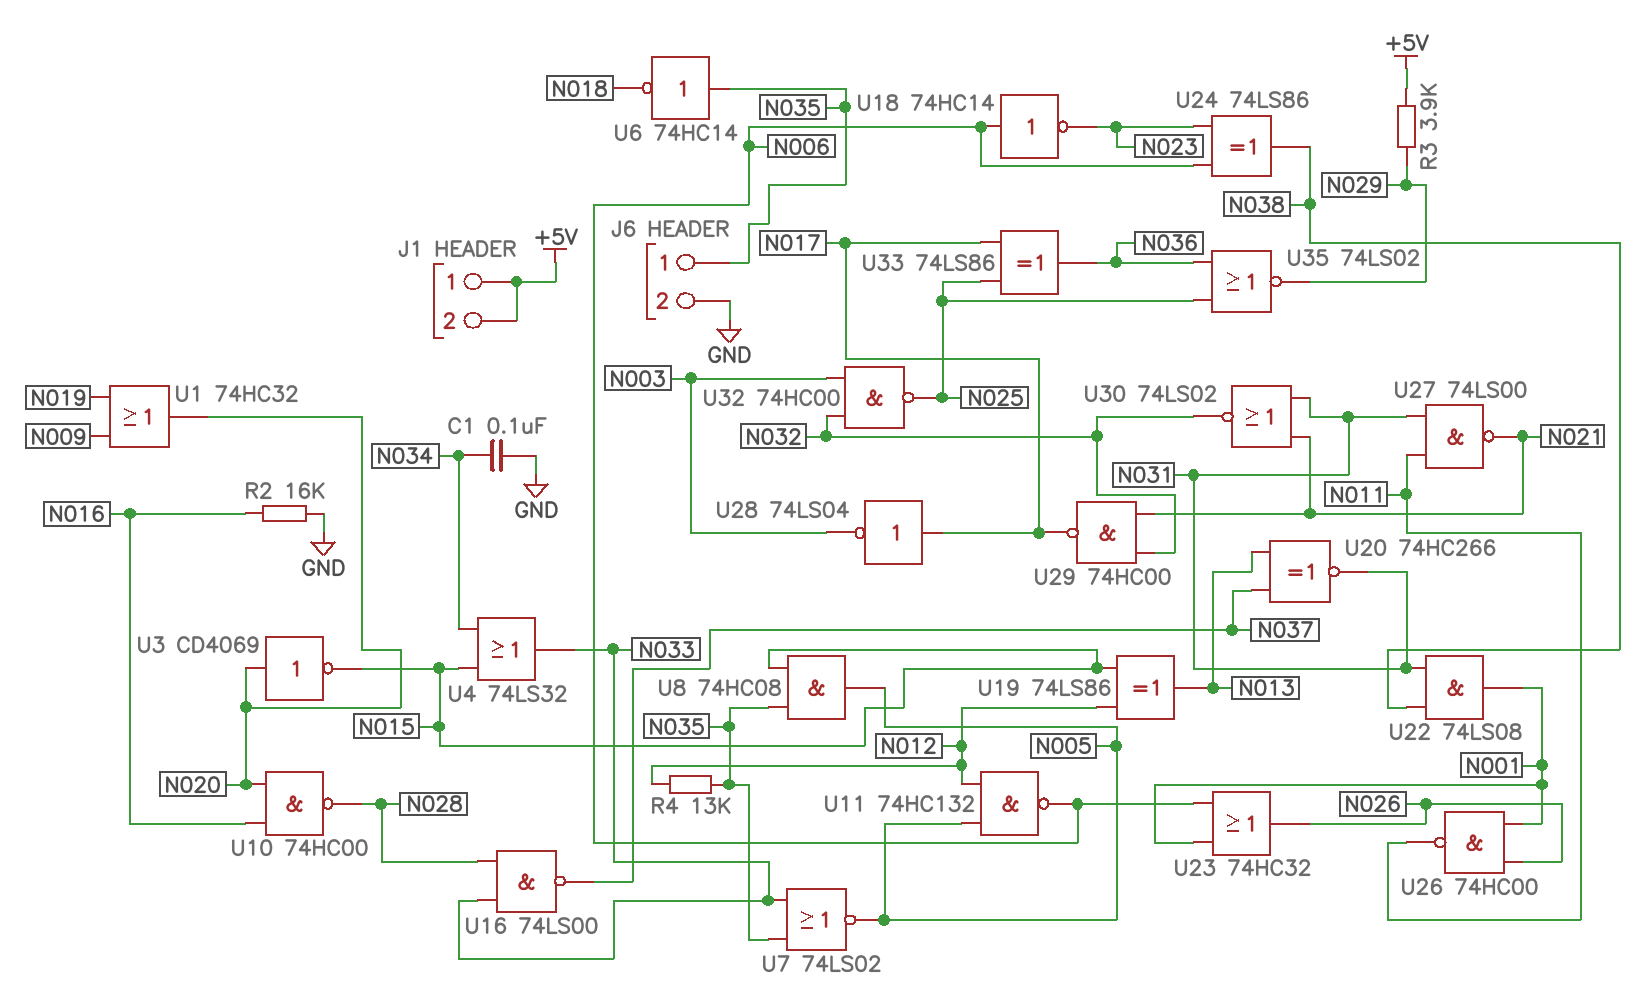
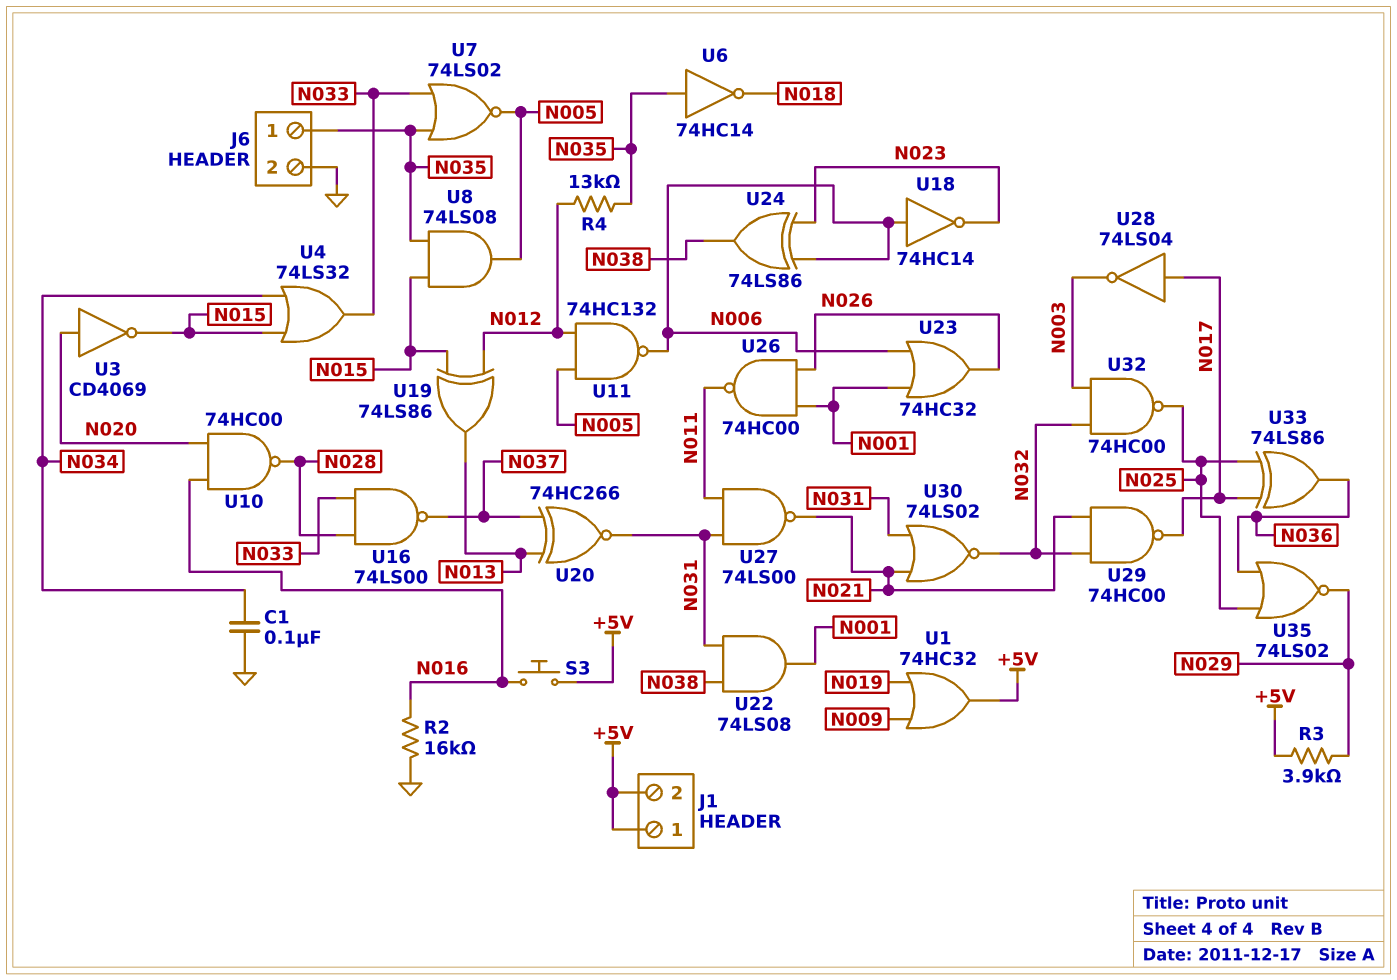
S3: none -> button (+5V, N016)
U1: OR 74HC32 (in N009, in N019, out N020) -> OR 74HC32 (in N009, in N019, out +5V)
U8: AND 74HC08 (in N015, in N035, out N005) -> AND 74LS08 (in N015, in N035, out N005)

